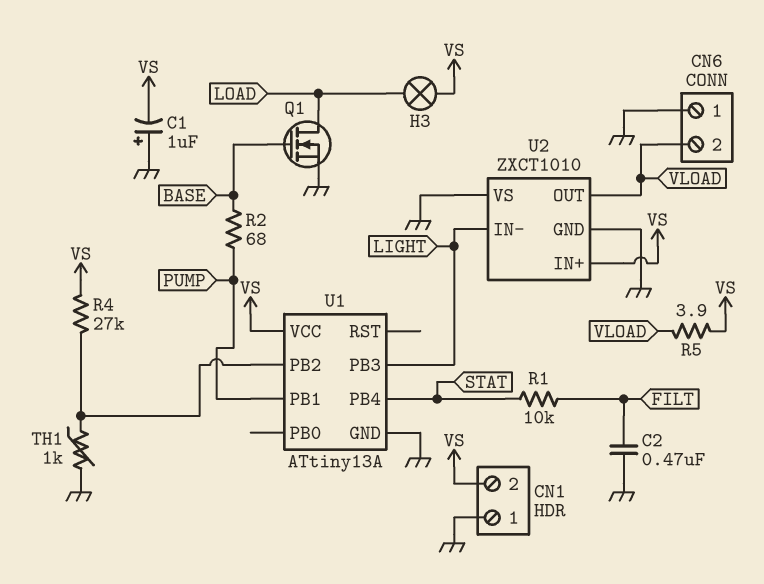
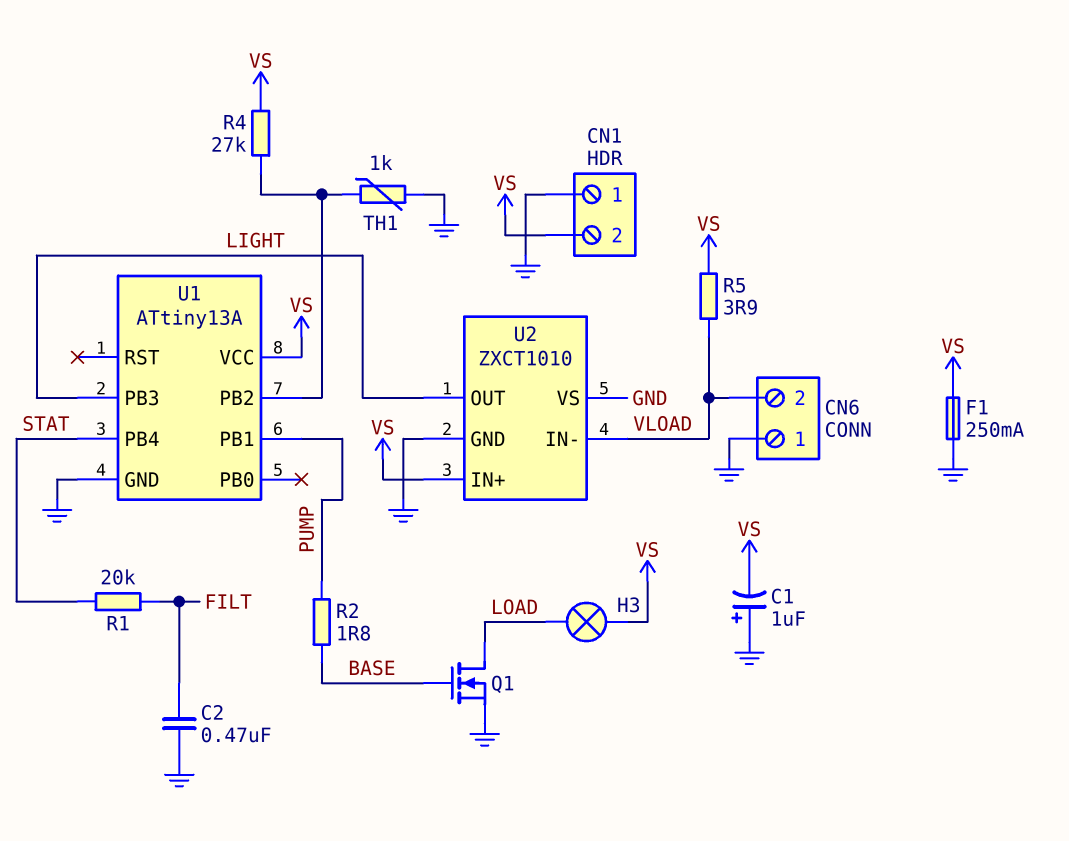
F1: none -> 250mA (GND, VS)
R1: 10k (FILT, STAT) -> 20k (FILT, STAT)
R2: 68 (BASE, PUMP) -> 1.8 (BASE, PUMP)
U2 pin IN-: LIGHT -> VLOAD
U2 pin OUT: VLOAD -> LIGHT

